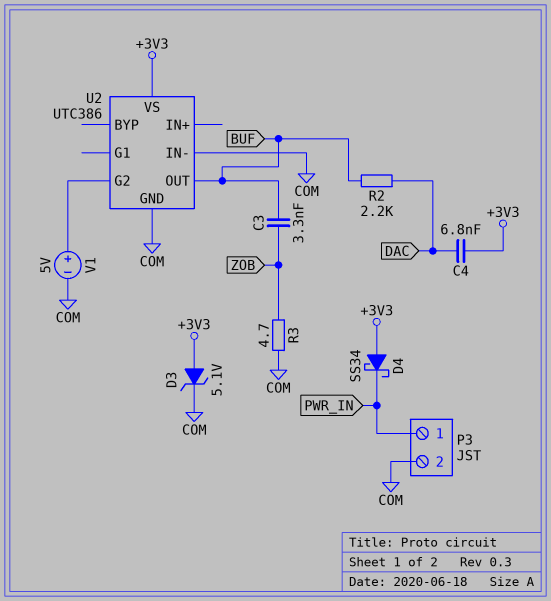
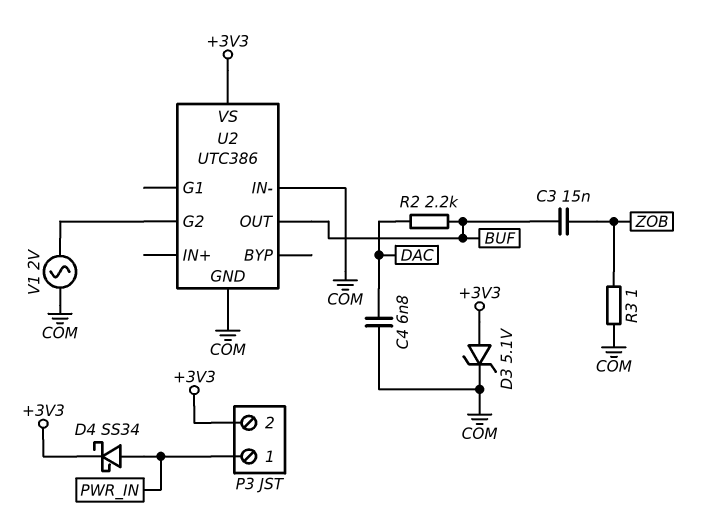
C3: 3.3nF (BUF, ZOB) -> 15nF (BUF, ZOB)
C4: 6.8nF (+3V3, DAC) -> 6.8nF (COM, DAC)
D4: schottky SS34 (A +3V3, K PWR_IN) -> schottky SS34 (A PWR_IN, K +3V3)
P3 pin 2: COM -> +3V3
R3: 4.7 (COM, ZOB) -> 1 (COM, ZOB)
V1: 5V (plus U2/G2, minus COM) -> AC 2V (COM, U2/G2)

